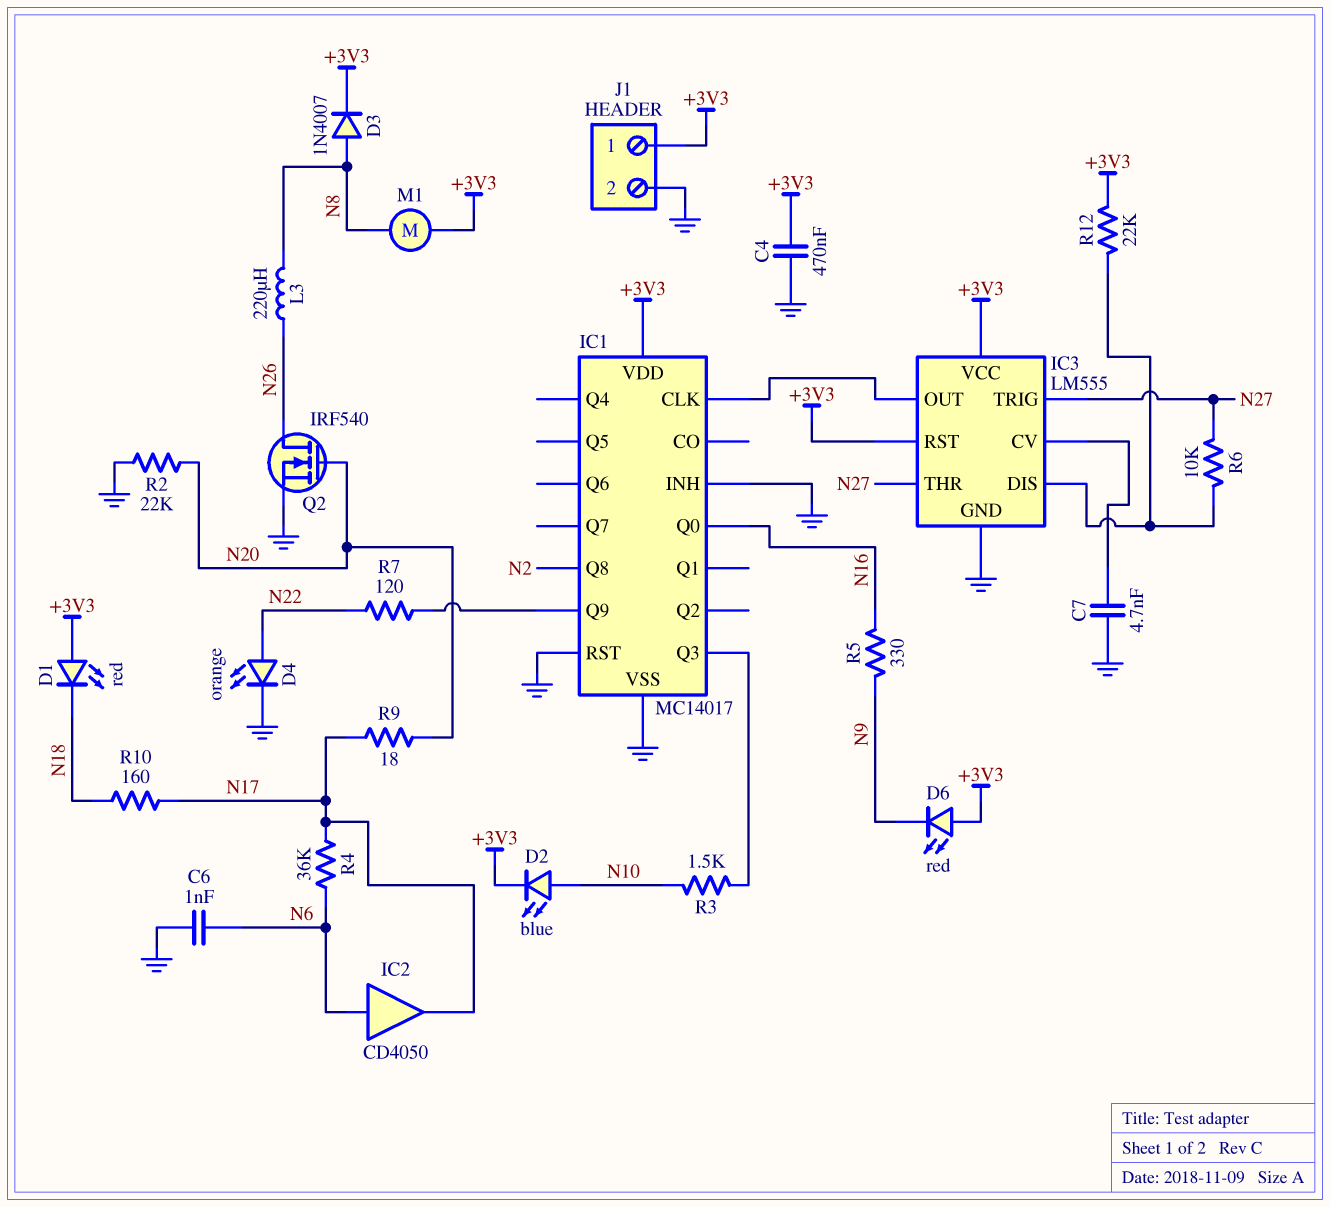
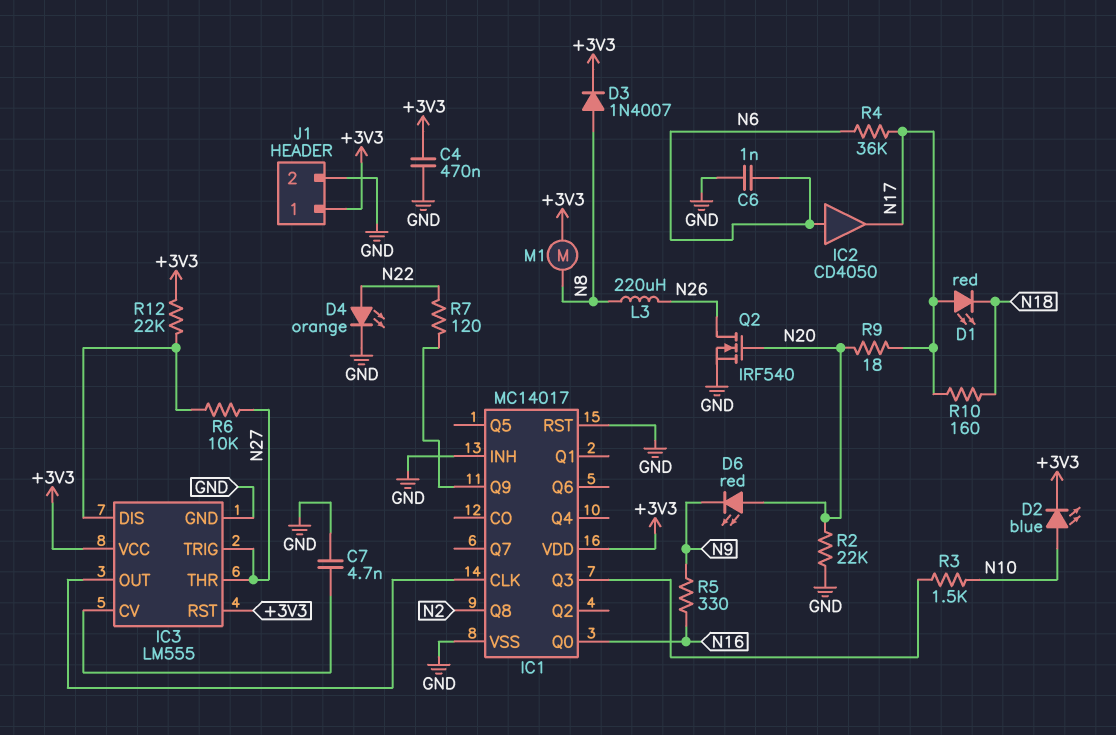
D1: LED red (A +3V3, K N18) -> LED red (A N17, K N18)
D6: LED red (A +3V3, K N9) -> LED red (A N20, K N9)

